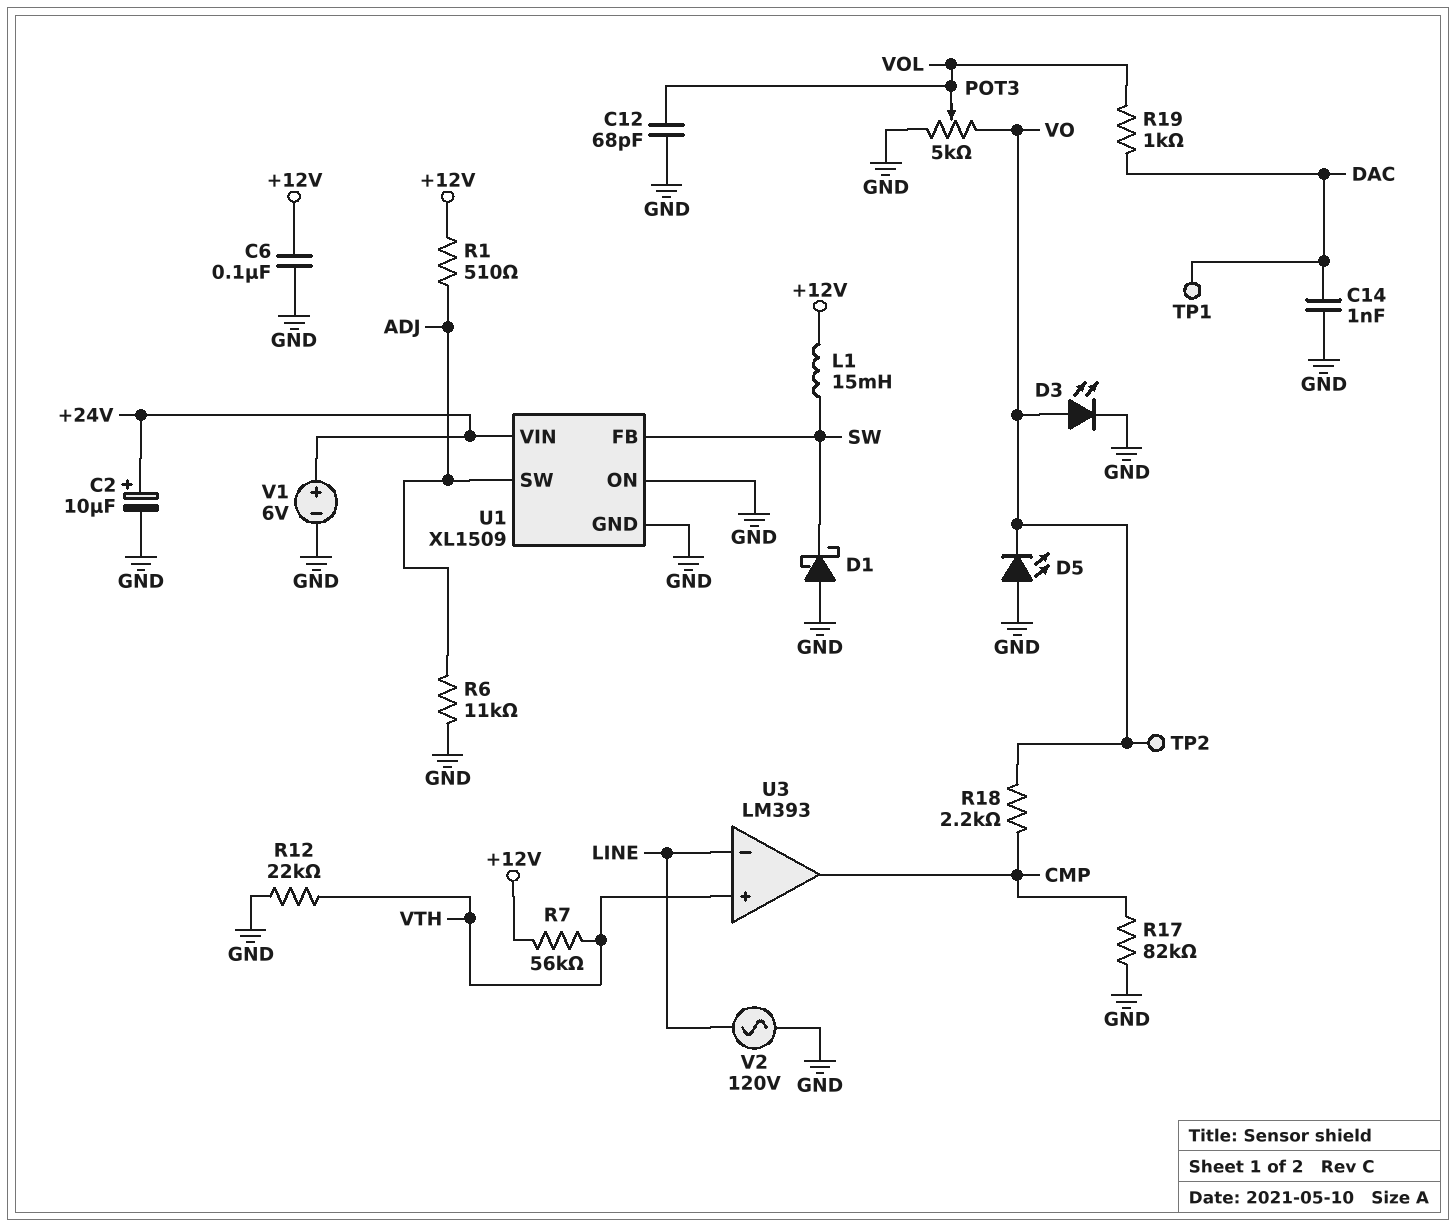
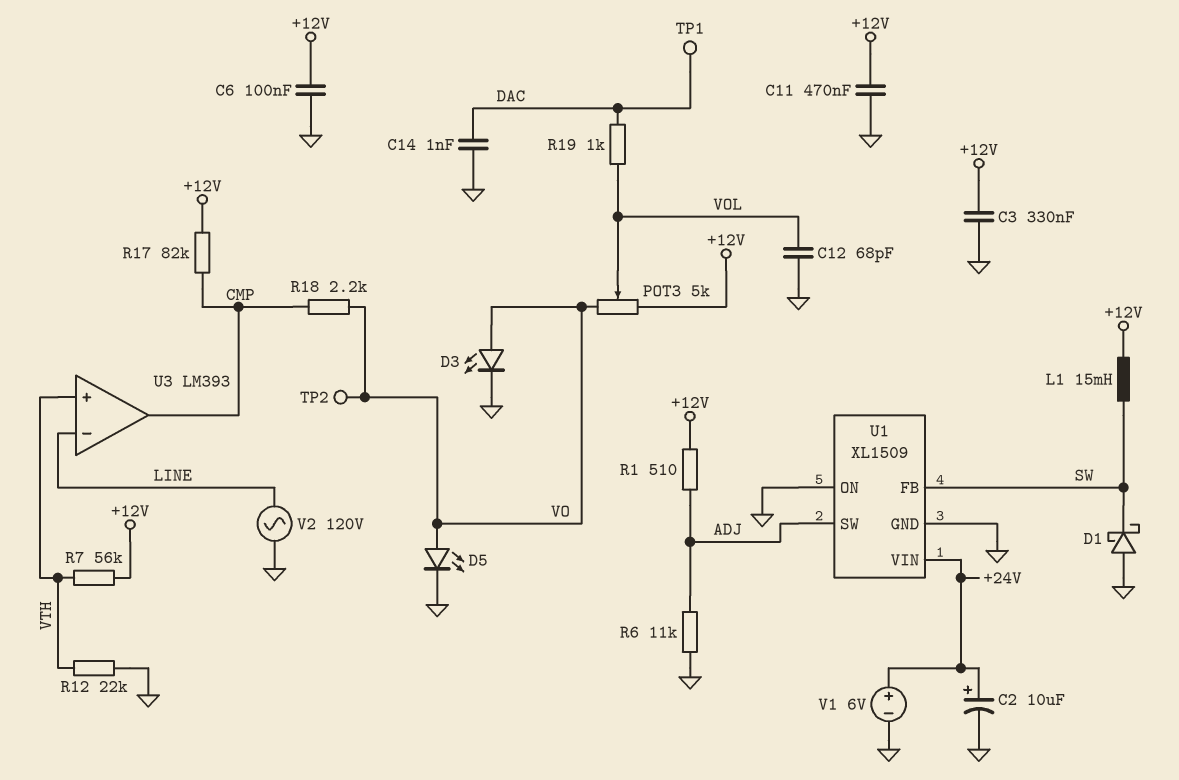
C3: none -> 330nF (+12V, GND)
C11: none -> 470nF (+12V, GND)
D5: LED (A GND, K VO) -> LED (A VO, K GND)
POT3: 5k (GND, VO, wiper VOL) -> 5k (+12V, VO, wiper VOL)
R17: 82k (CMP, GND) -> 82k (+12V, CMP)

